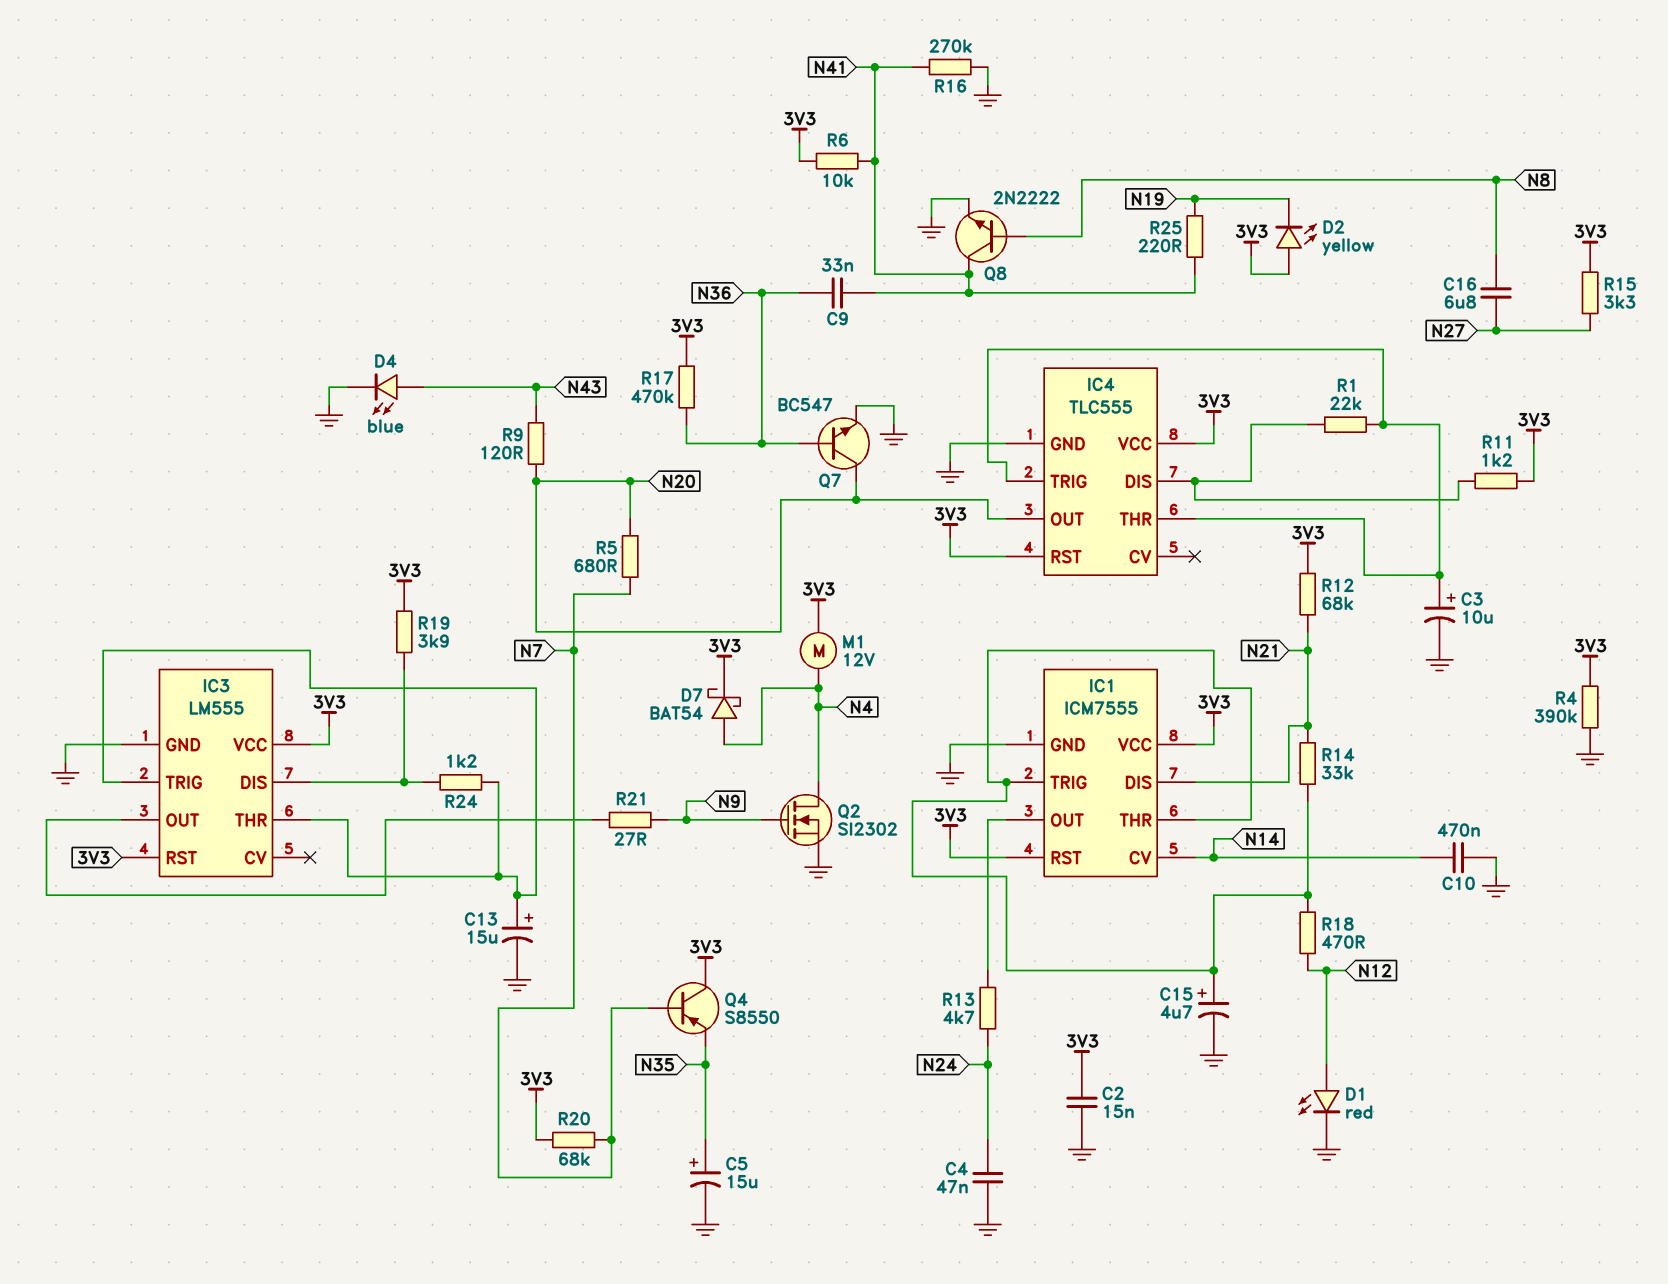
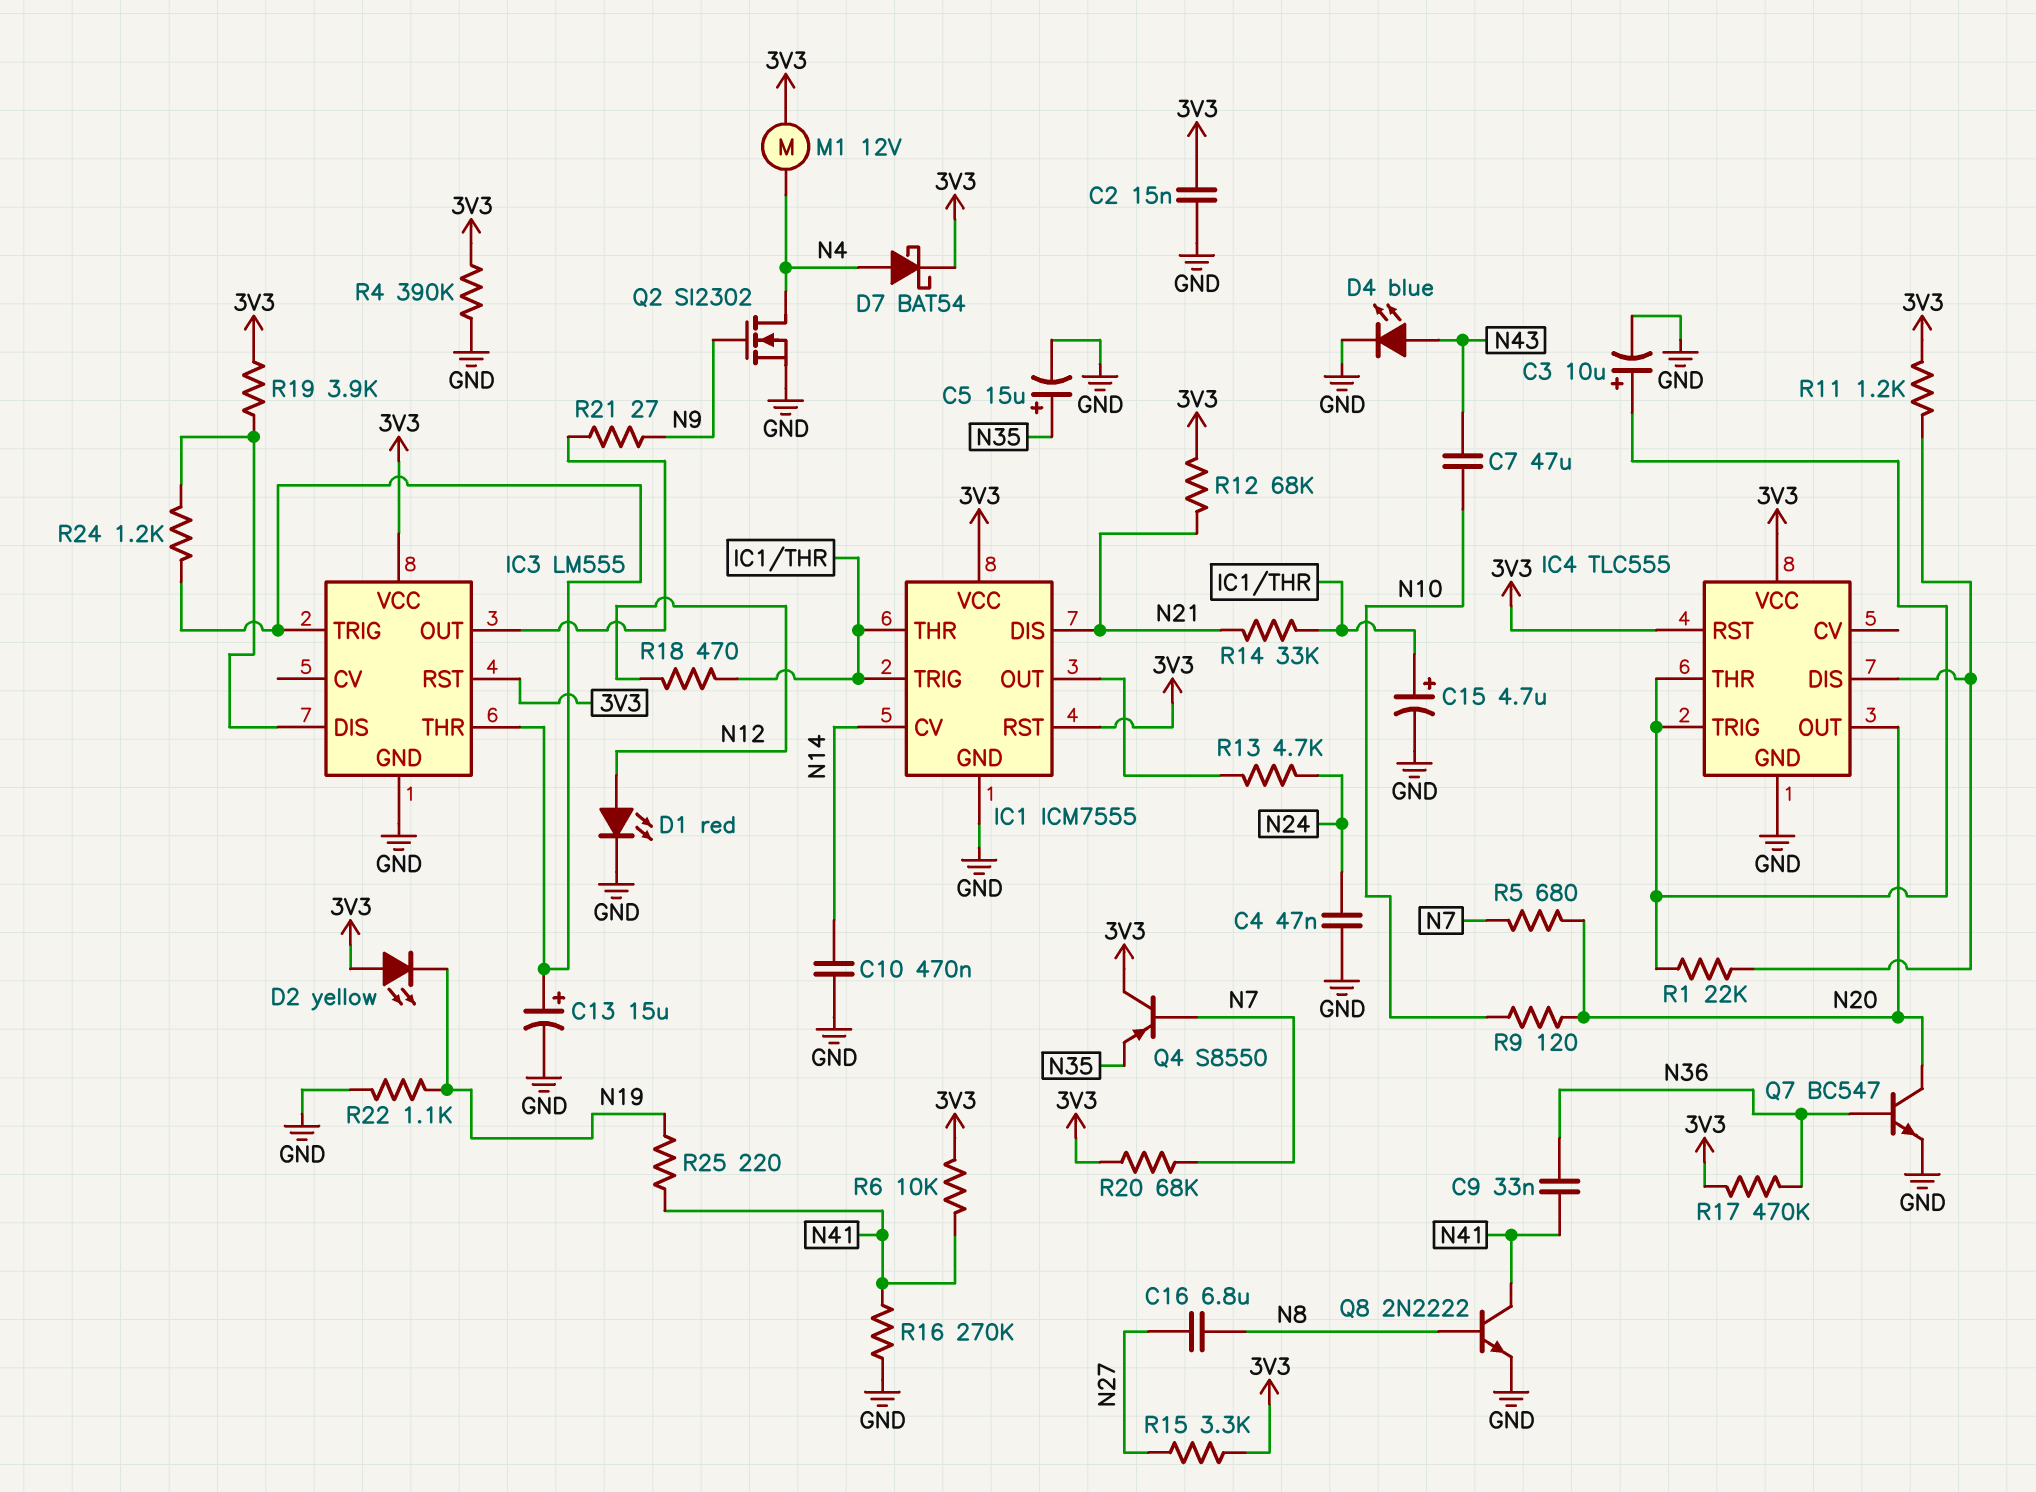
C7: none -> 47uF (N10, N43)
R9: 120 (N20, N43) -> 120 (N10, N20)
R22: none -> 1.1k (GND, N19)

